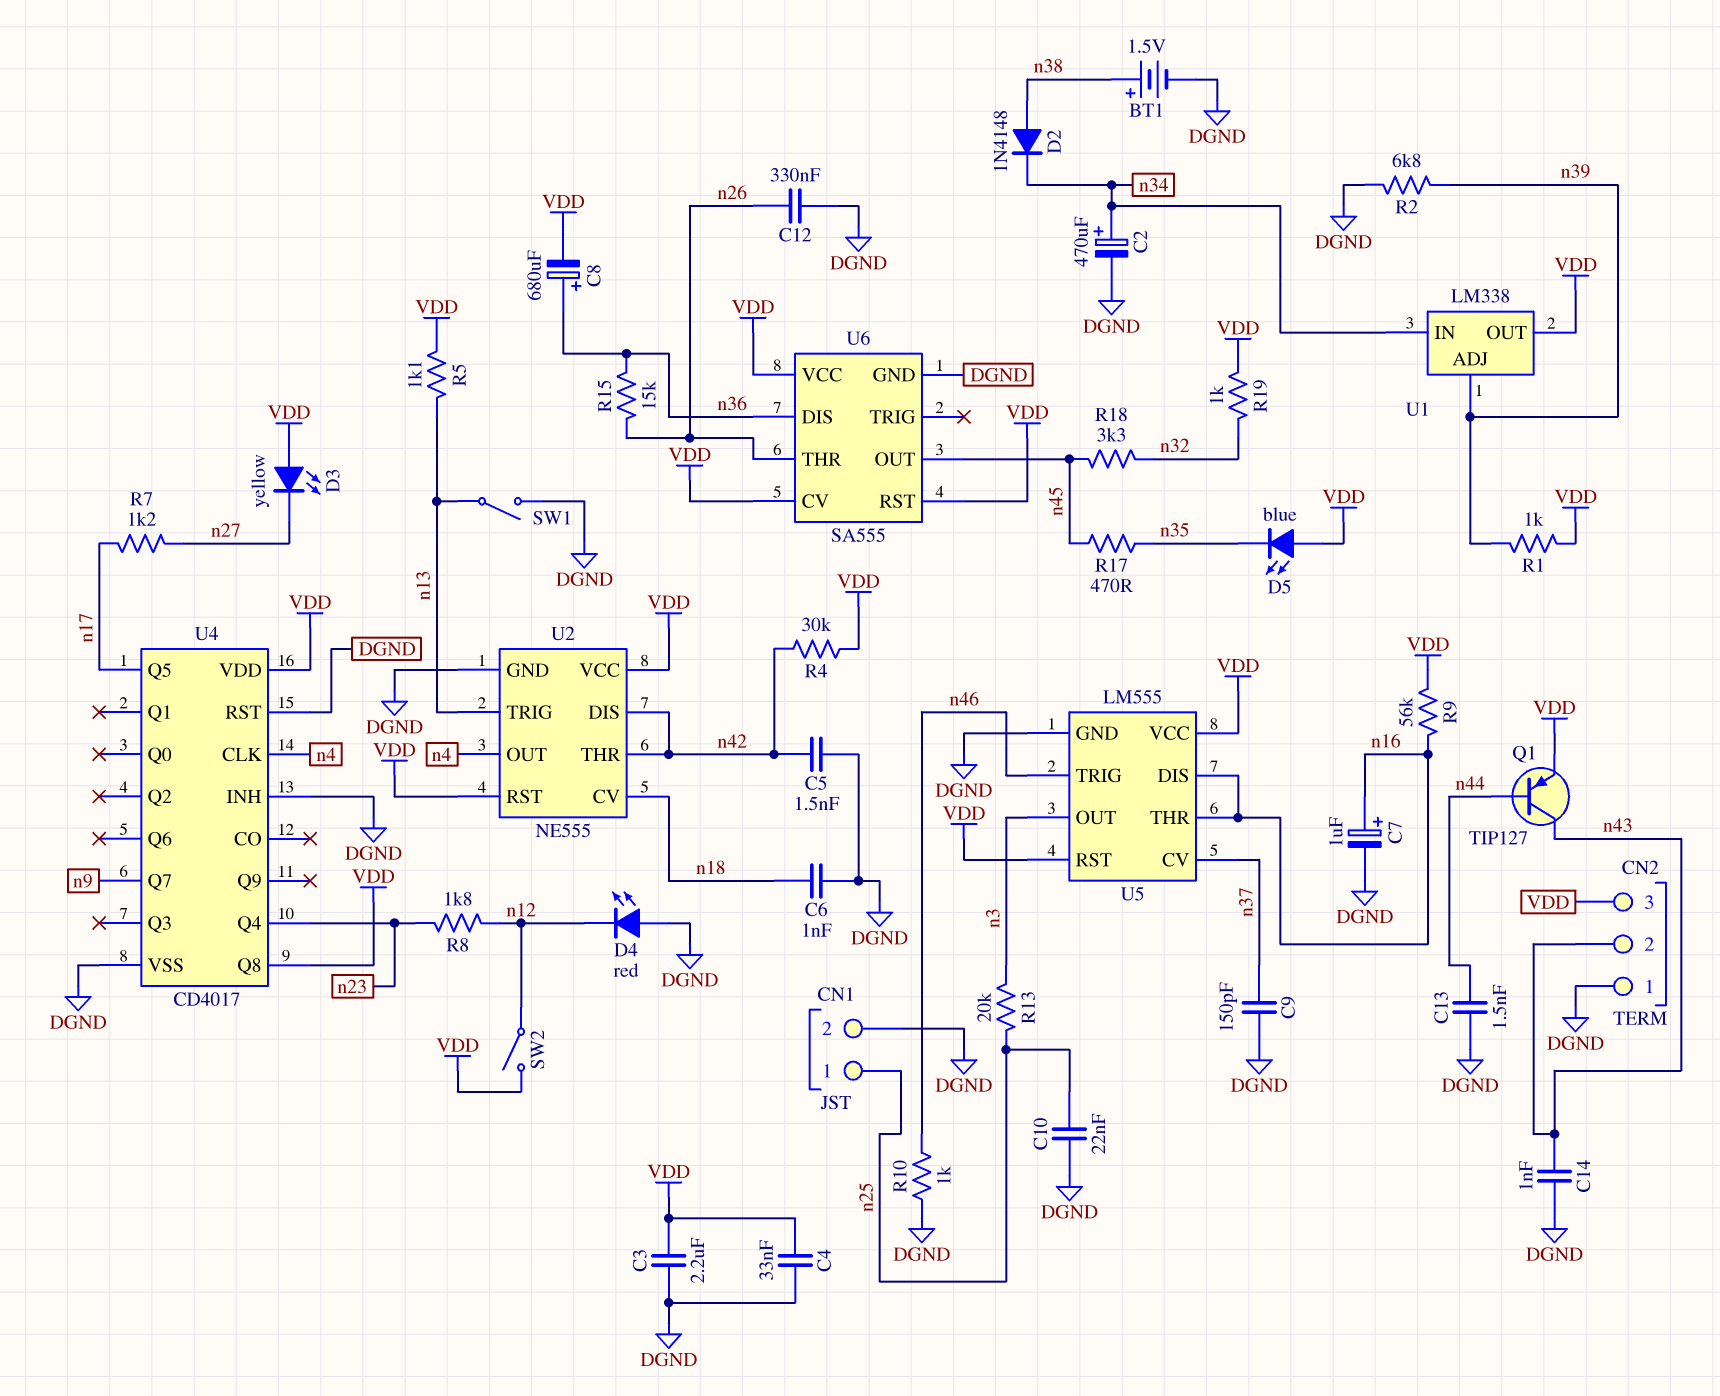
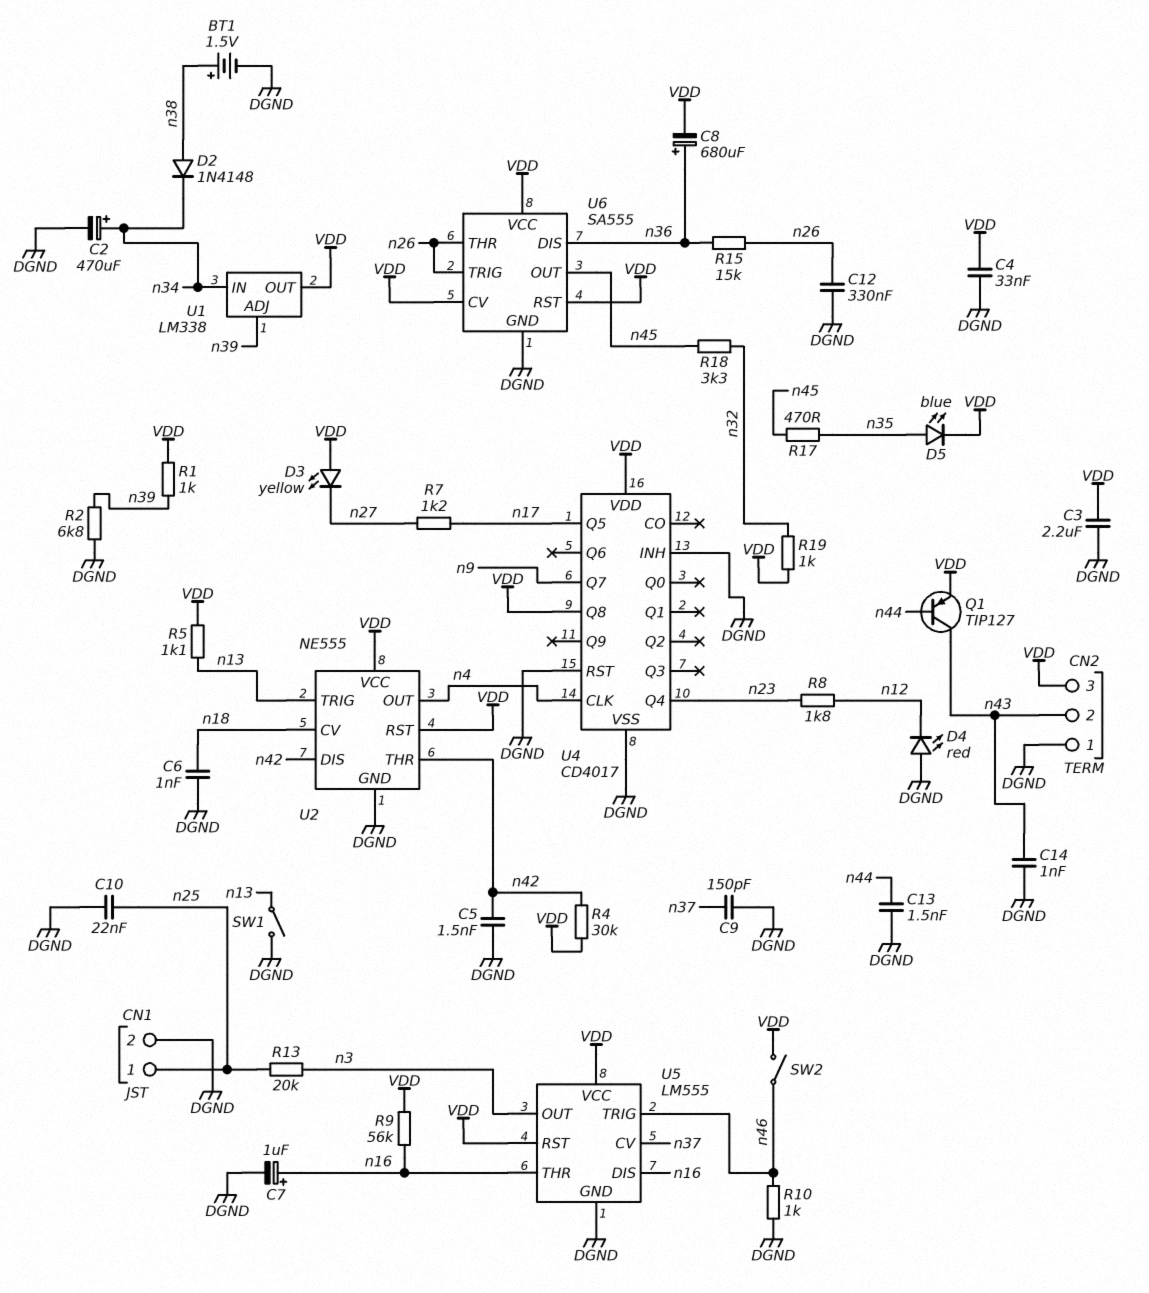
D5: LED blue (A VDD, K n35) -> LED blue (A n35, K VDD)
SW2: switch (VDD, n12) -> switch (VDD, n46)
U6 pin TRIG: none -> n26

